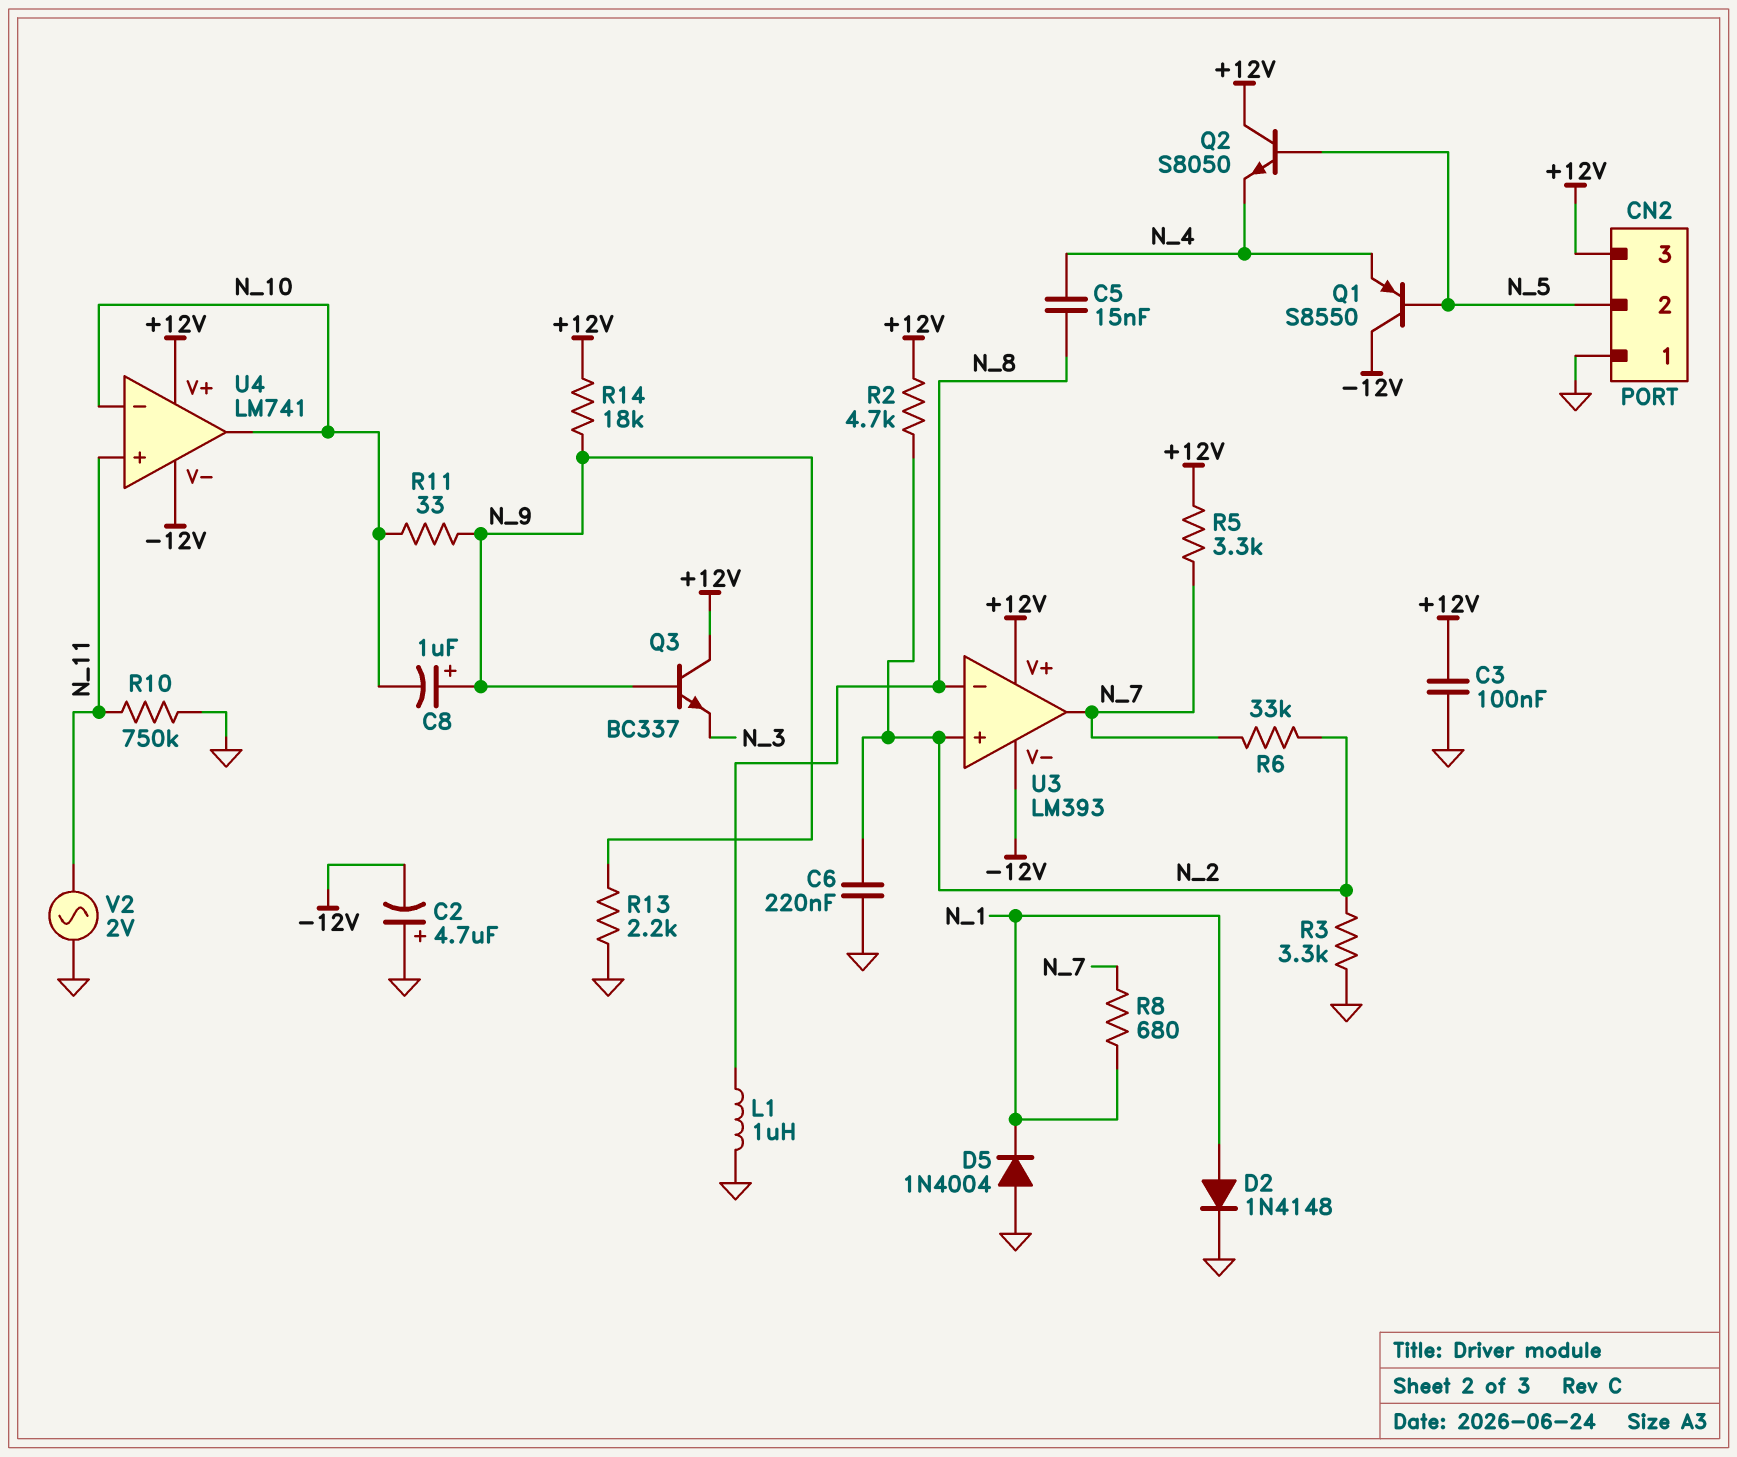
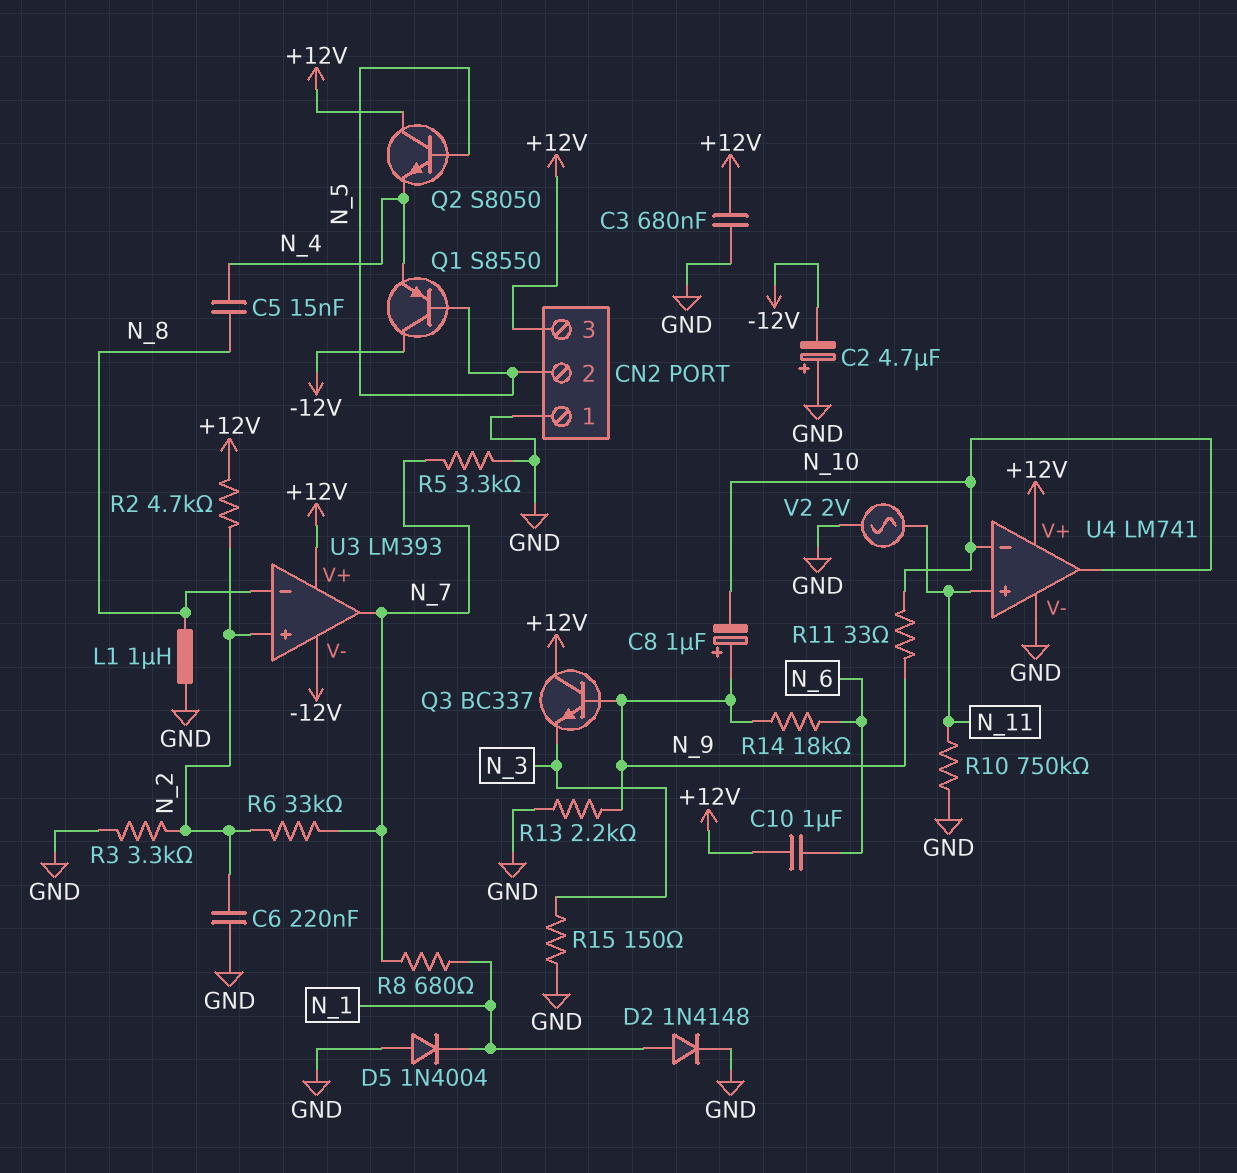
C3: 100nF (+12V, GND) -> 680nF (+12V, GND)
C10: none -> 1uF (+12V, N_6)
R5: 3.3k (+12V, N_7) -> 3.3k (GND, N_7)
R14: 18k (+12V, N_9) -> 18k (N_6, N_9)
R15: none -> 150 (GND, N_3)
U4 pin V-: -12V -> GND

